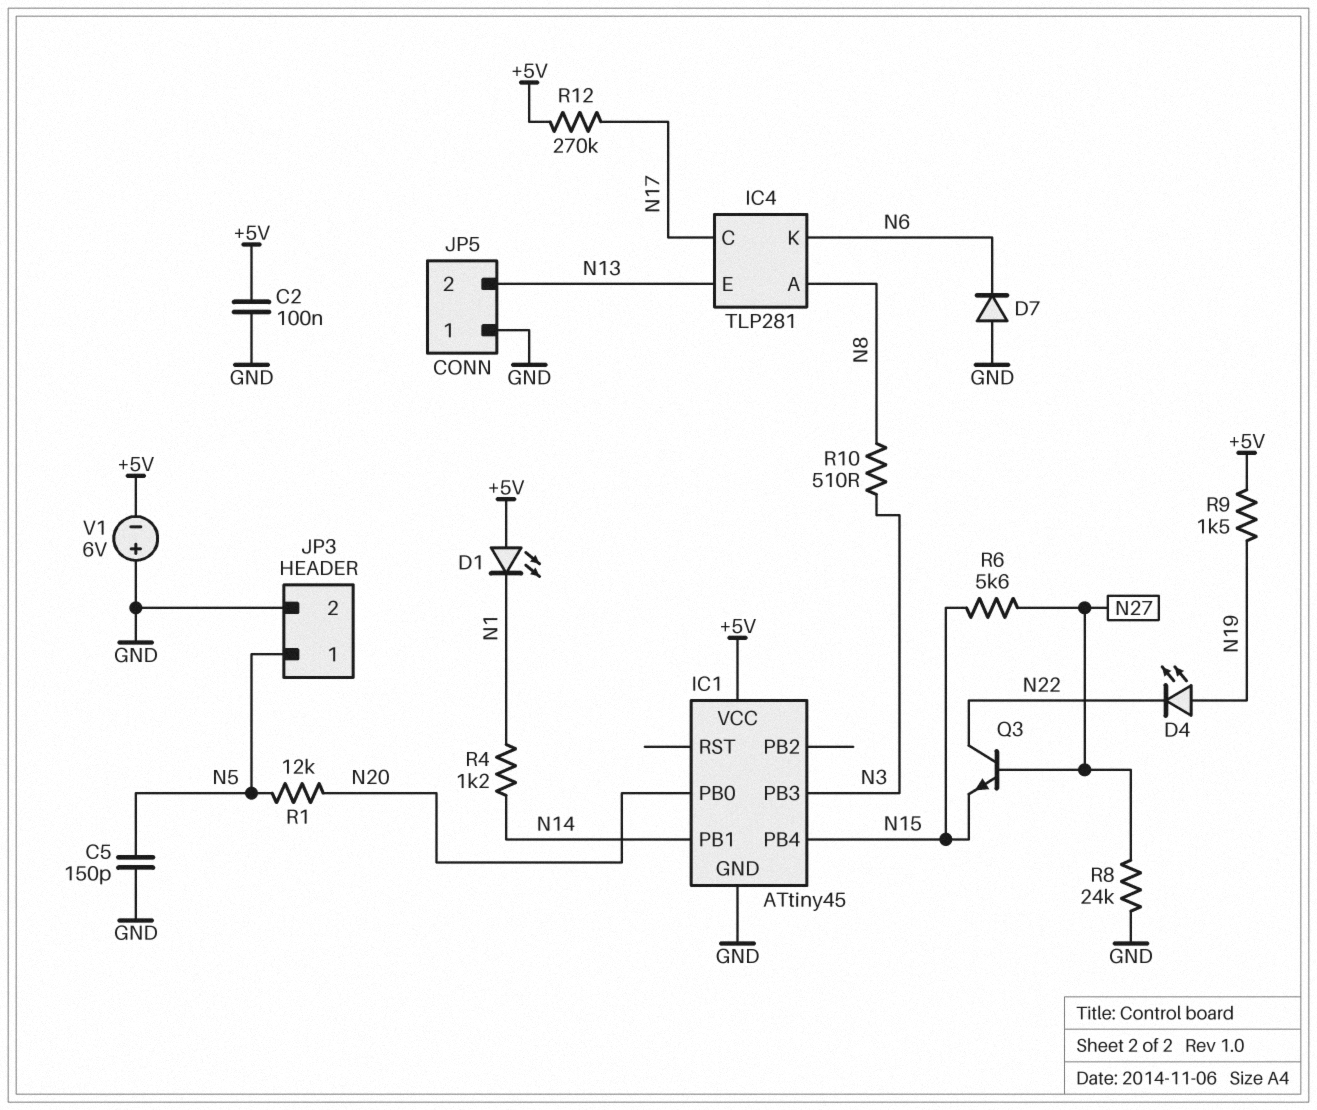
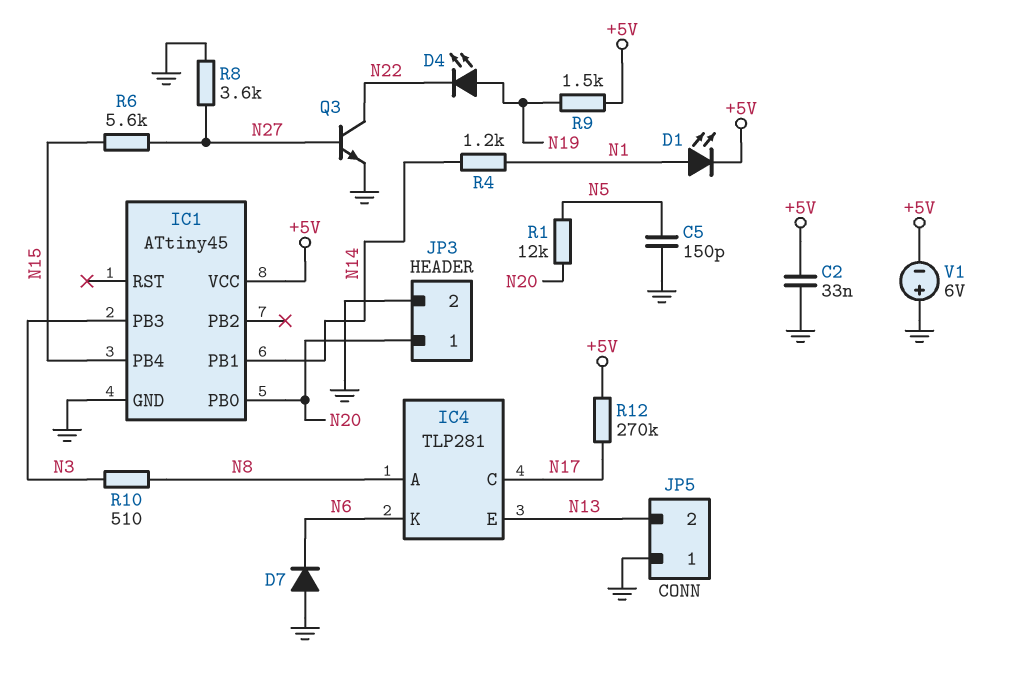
C2: 100nF (+5V, GND) -> 33nF (+5V, GND)
D1: LED (A +5V, K N1) -> LED (A N1, K +5V)
JP3 pin 1: N5 -> N20
Q3: NPN (B N27, C N22, E N15) -> NPN (B N27, C N22, E GND)
R8: 24k (GND, N27) -> 3.6k (GND, N27)

